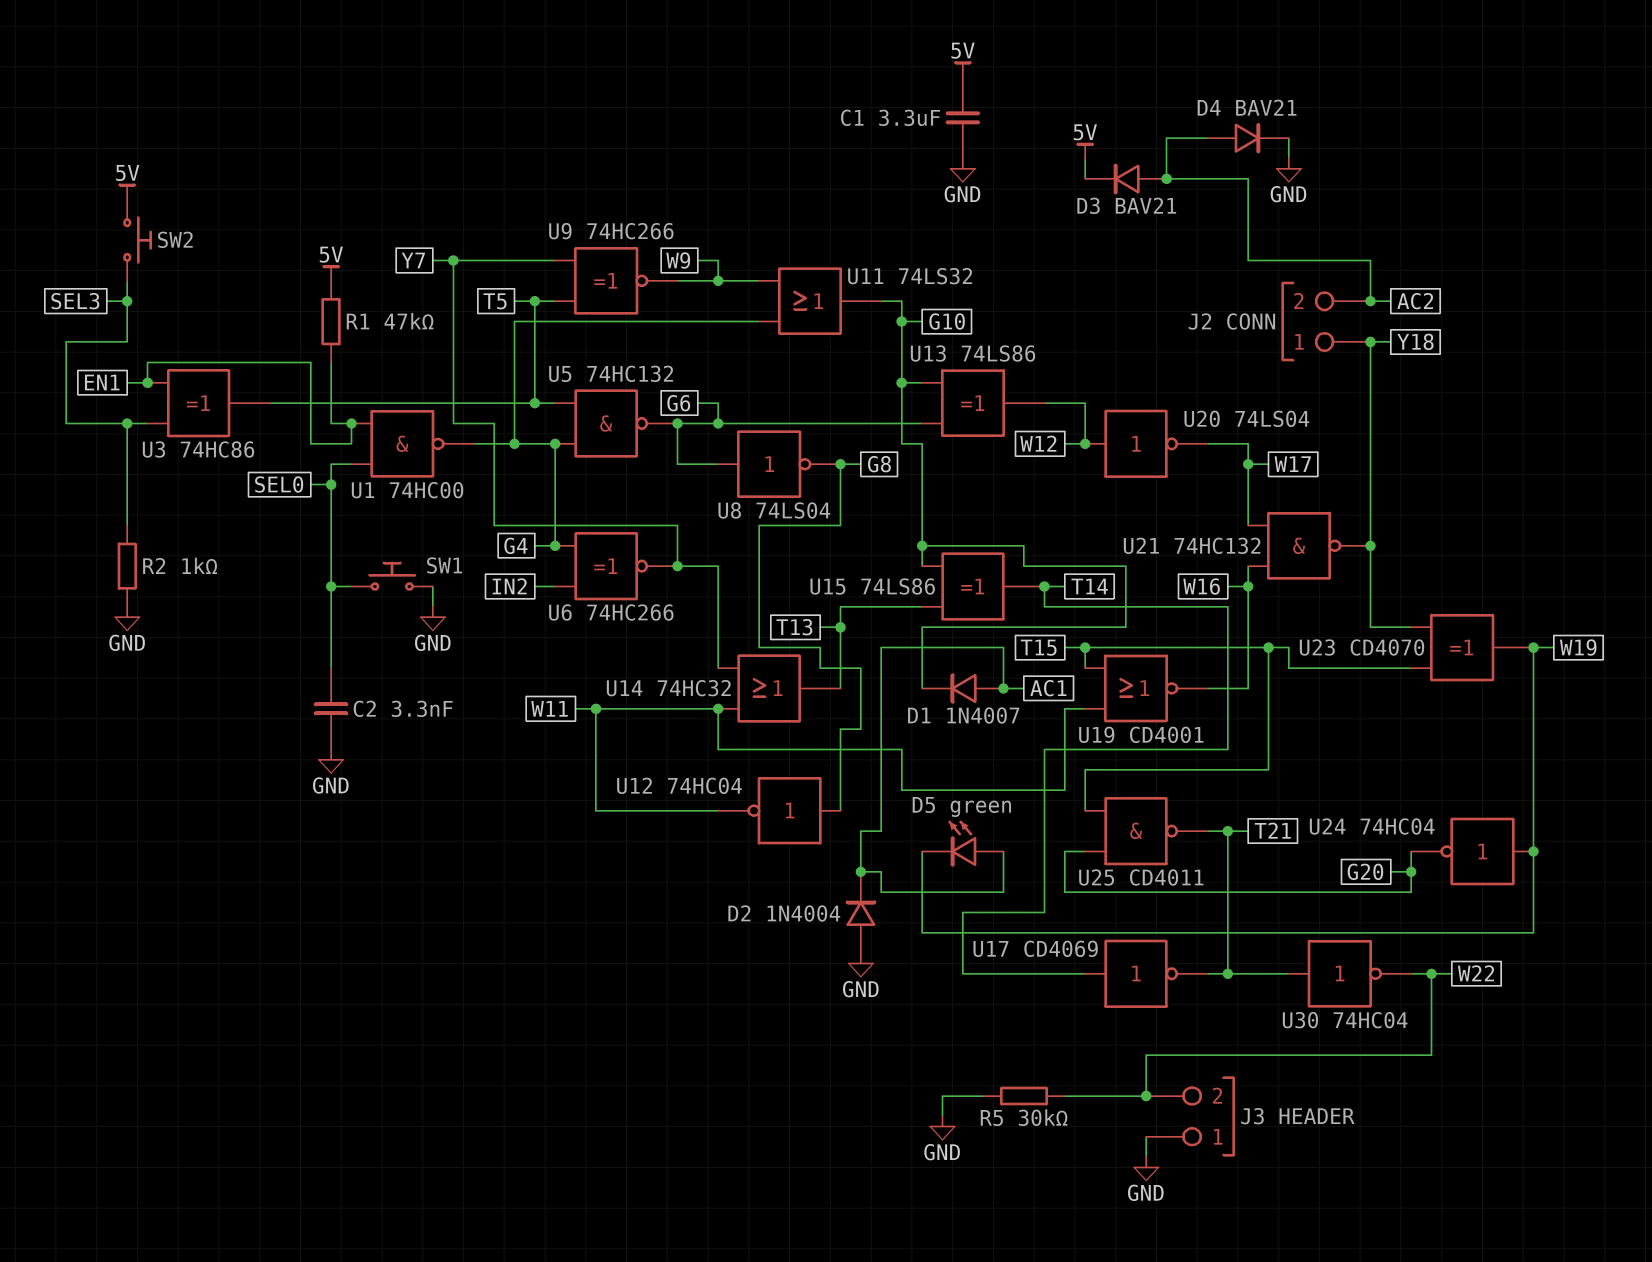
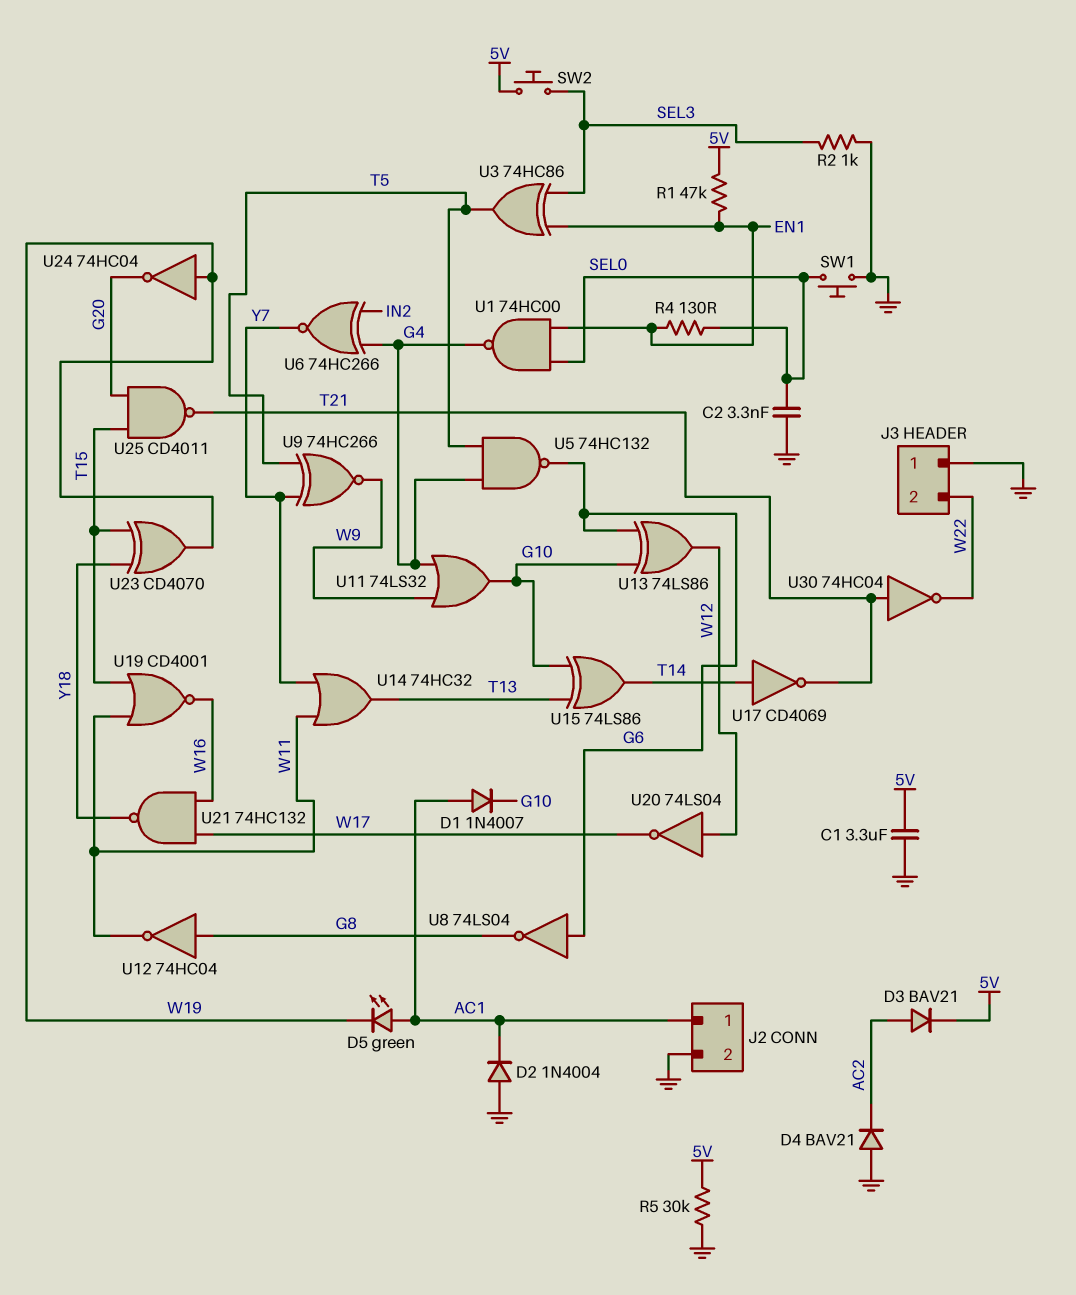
D4: diode BAV21 (A AC2, K GND) -> diode BAV21 (A GND, K AC2)
J2 pin 1: Y18 -> AC1
J2 pin 2: AC2 -> GND
R4: none -> 130 (EN1, SEL0)
R5: 30k (GND, W22) -> 30k (5V, GND)

